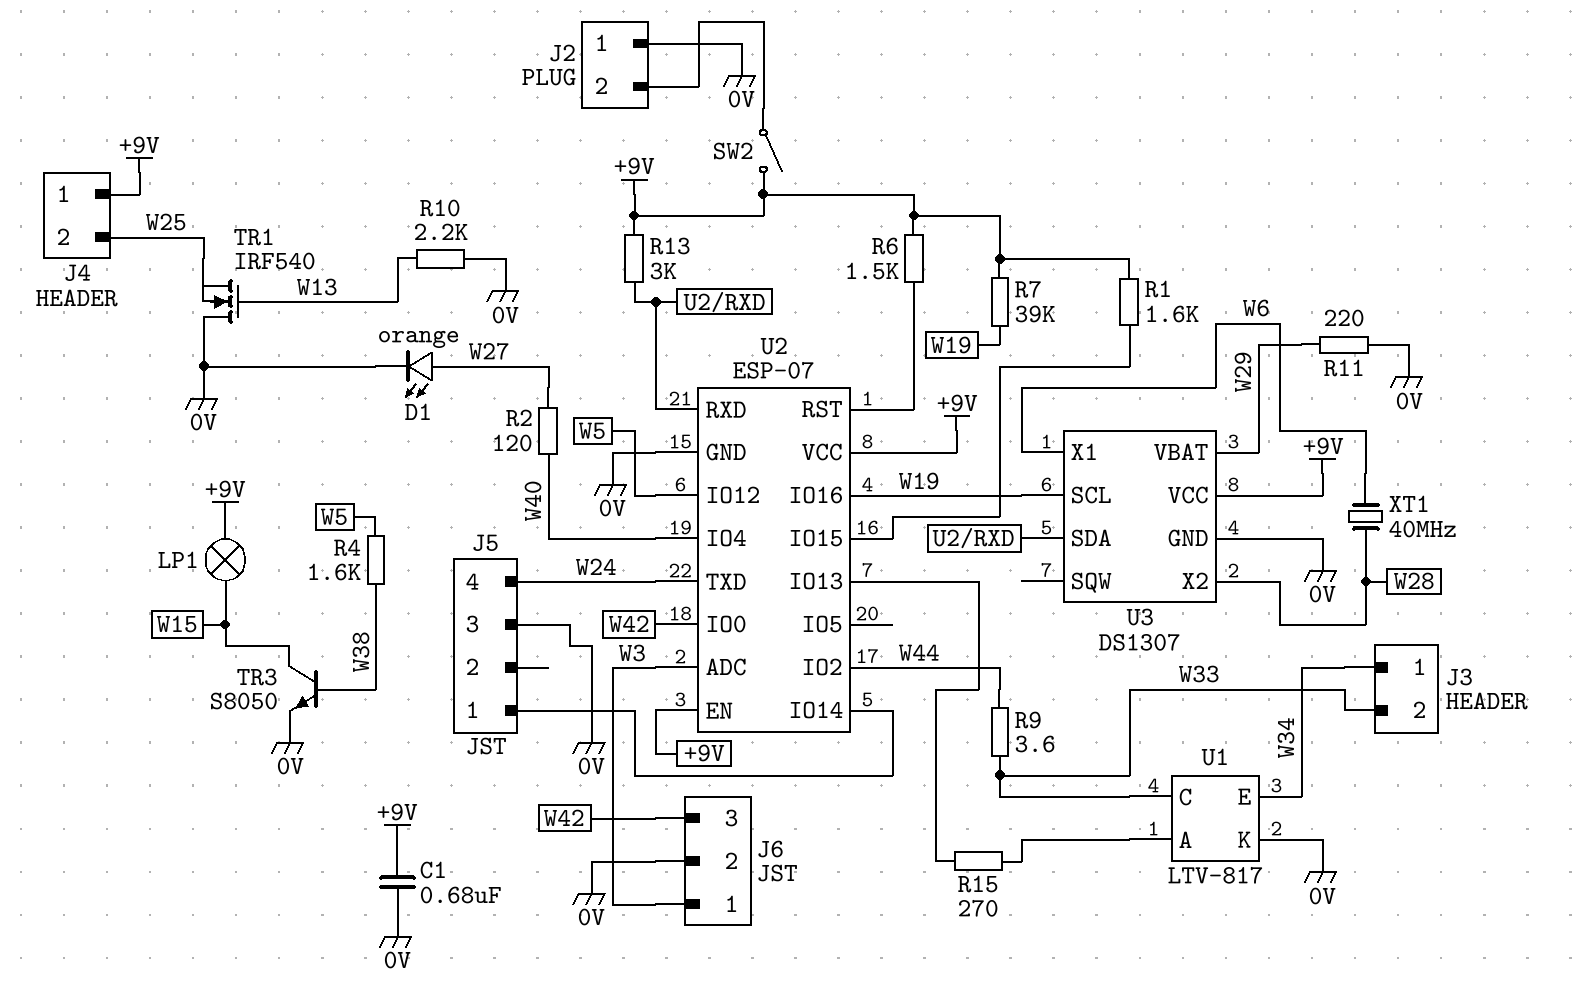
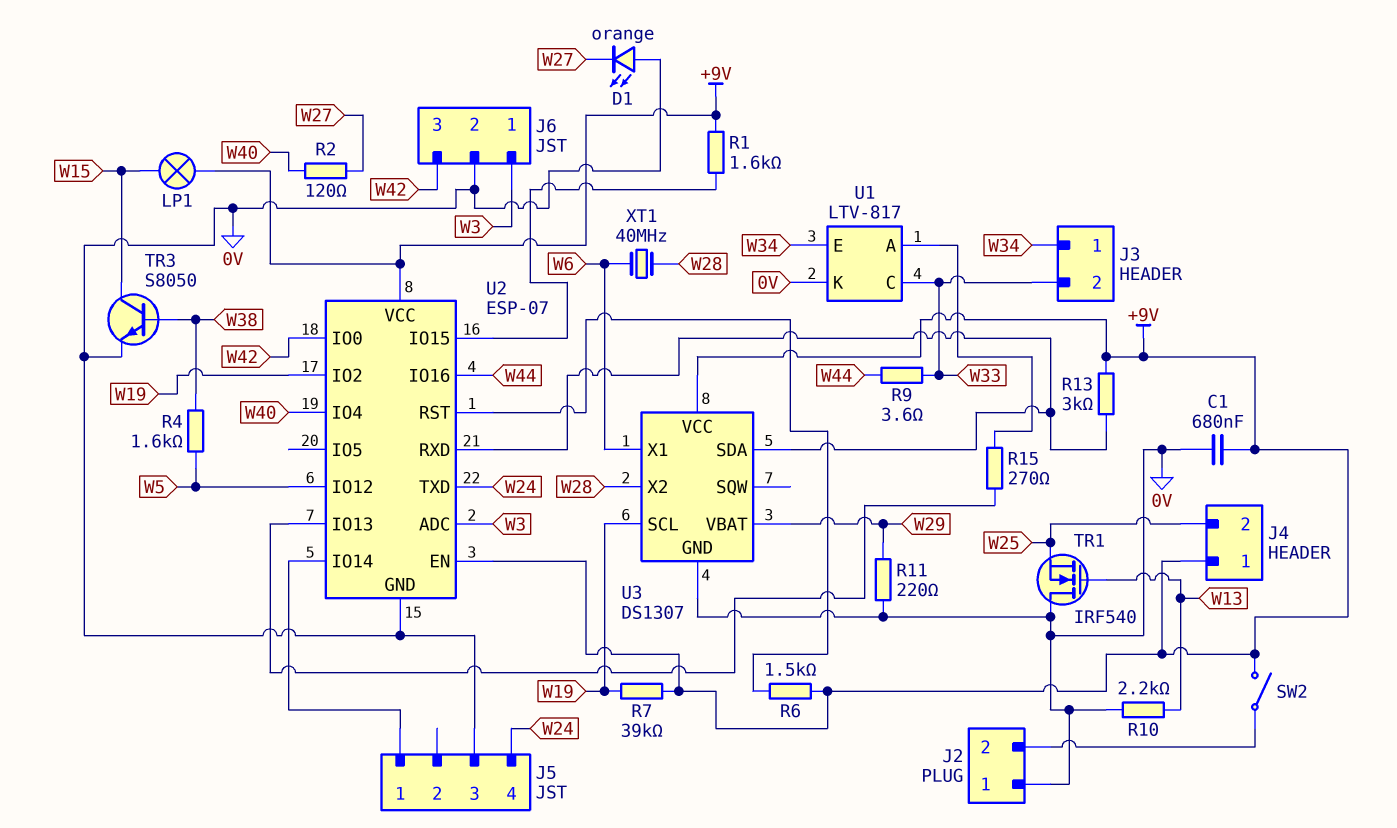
D1: LED orange (A W27, K 0V) -> LED orange (A 0V, K W27)
U2 pin IO2: W44 -> W19
U2 pin IO16: W19 -> W44

